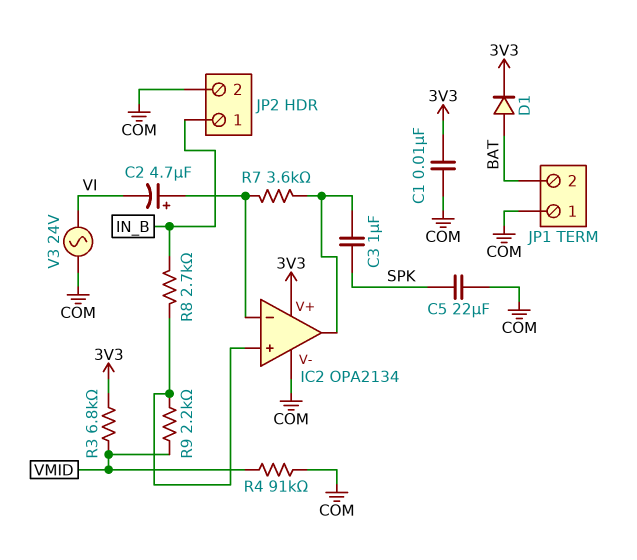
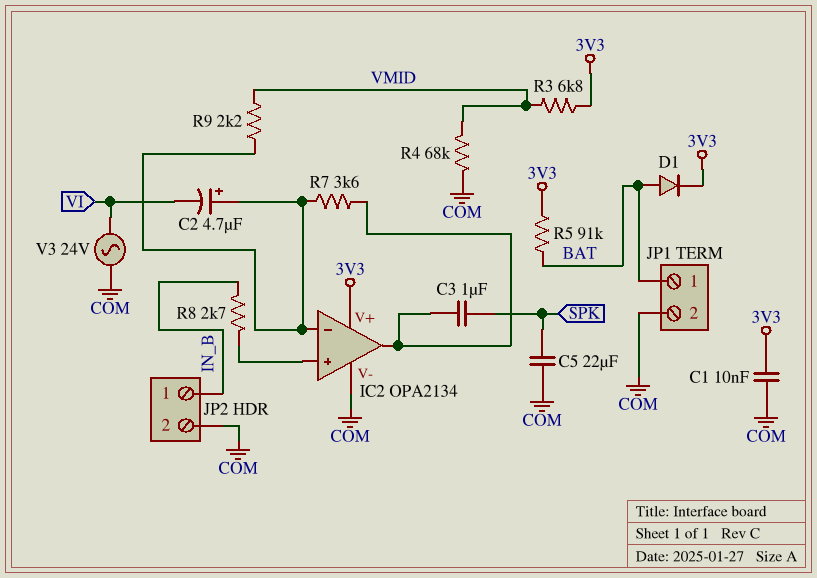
JP1 pin 1: COM -> BAT
JP1 pin 2: BAT -> COM
R4: 91k (COM, VMID) -> 68k (COM, VMID)
R5: none -> 91k (3V3, BAT)
R9: 2.2k (IC2/in+, VMID) -> 2.2k (IC2/in-, VMID)

